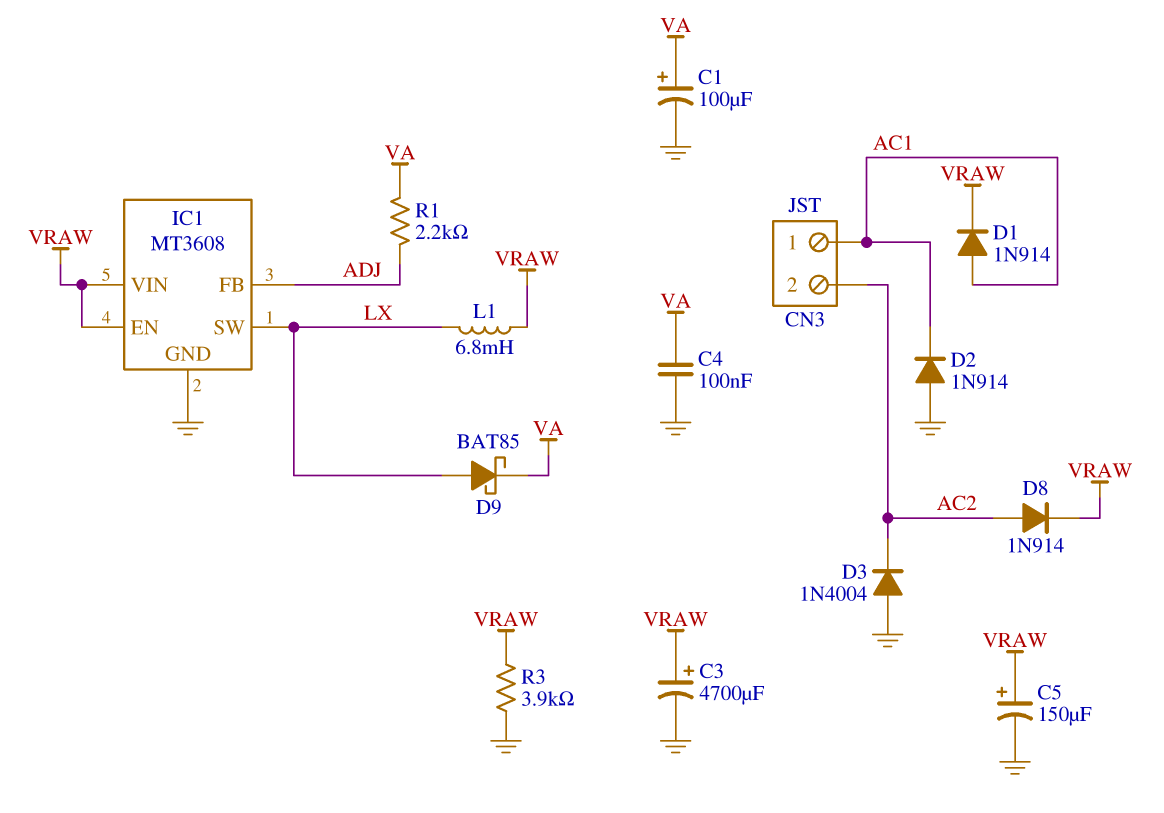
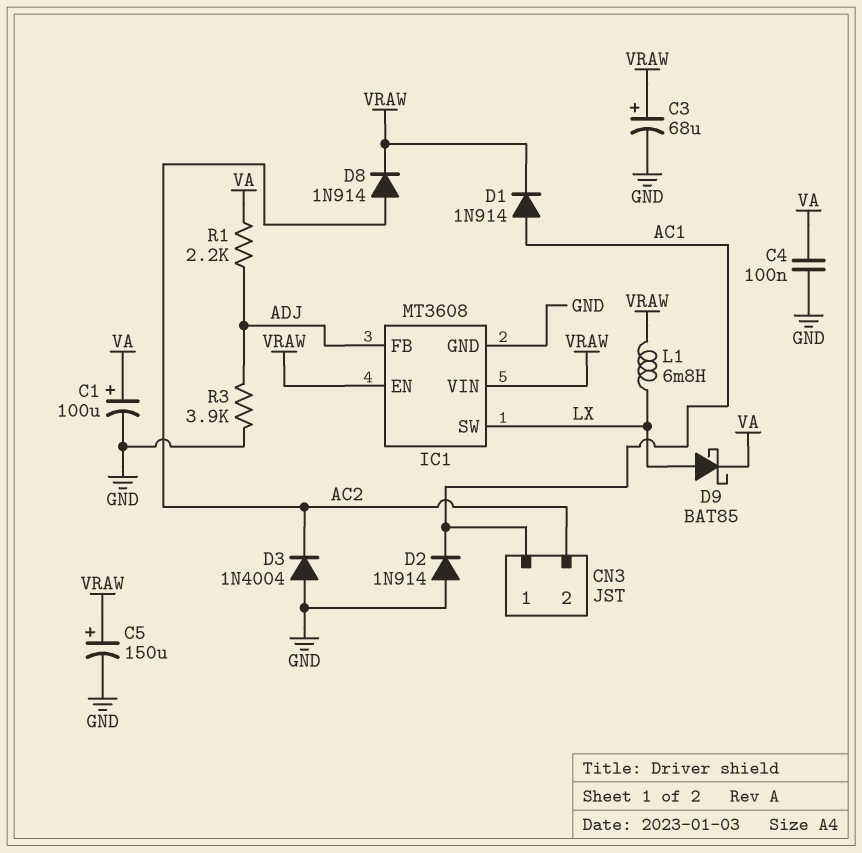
C3: 4700uF (plus VRAW, minus GND) -> 68uF (plus VRAW, minus GND)
R3: 3.9k (GND, VRAW) -> 3.9k (ADJ, GND)

